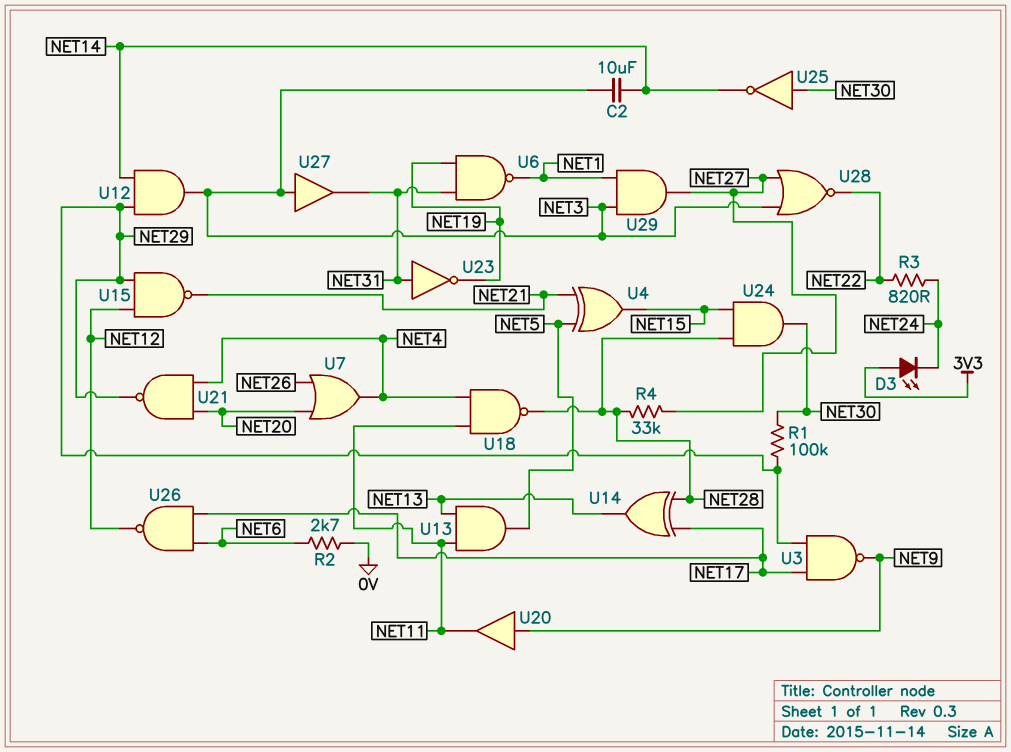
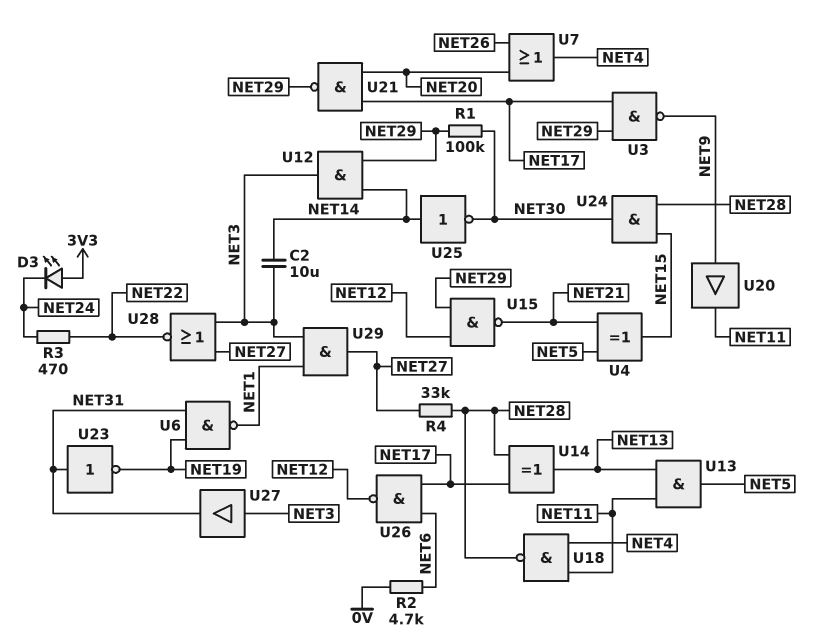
R2: 2.7k (0V, NET6) -> 4.7k (0V, NET6)
R3: 820 (NET22, NET24) -> 470 (NET22, NET24)
U21: NAND (in NET4, in NET20, out NET29) -> NAND (in NET17, in NET20, out NET29)
U25: NOT (in NET30, out NET14) -> NOT (in NET14, out NET30)

